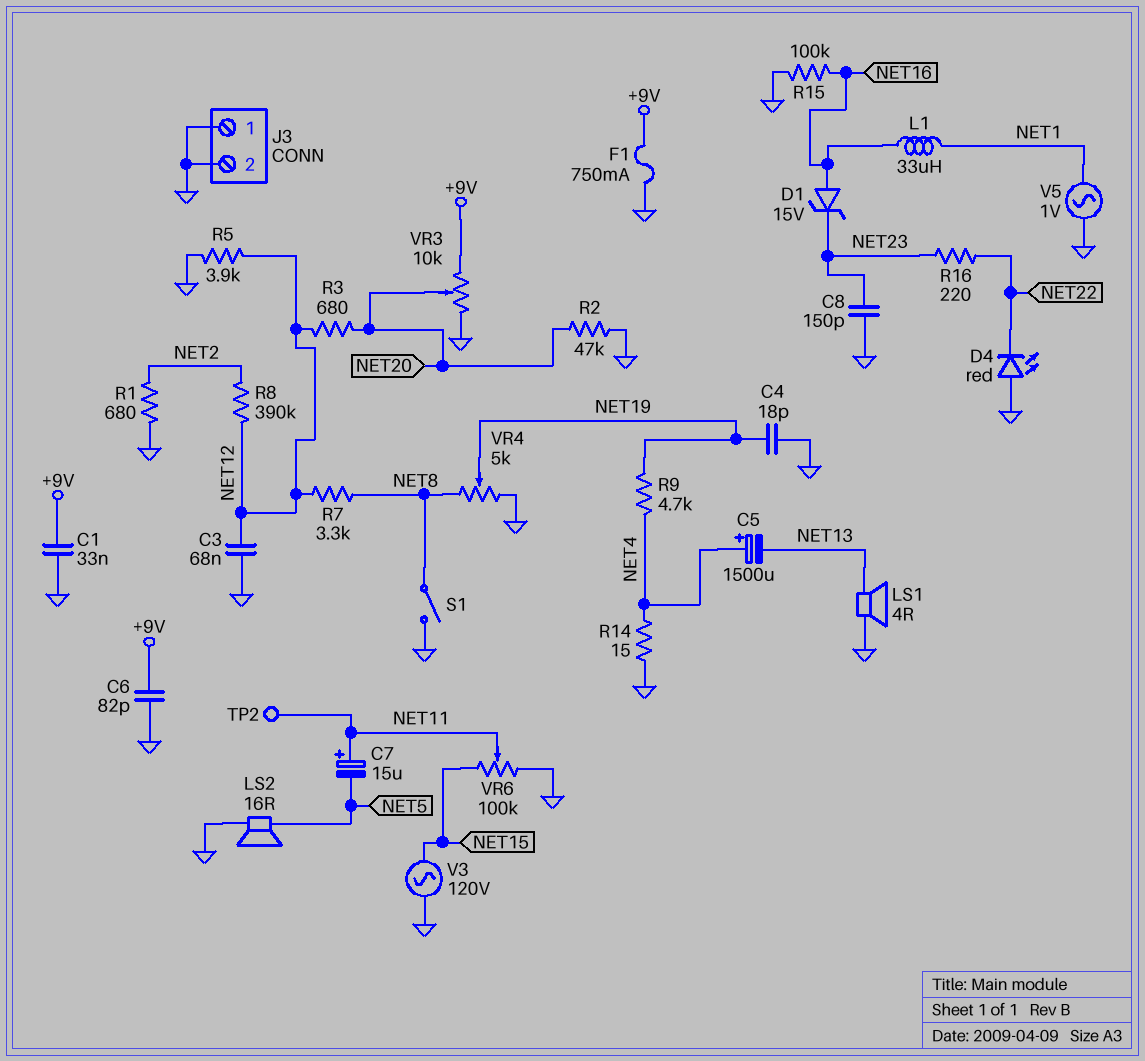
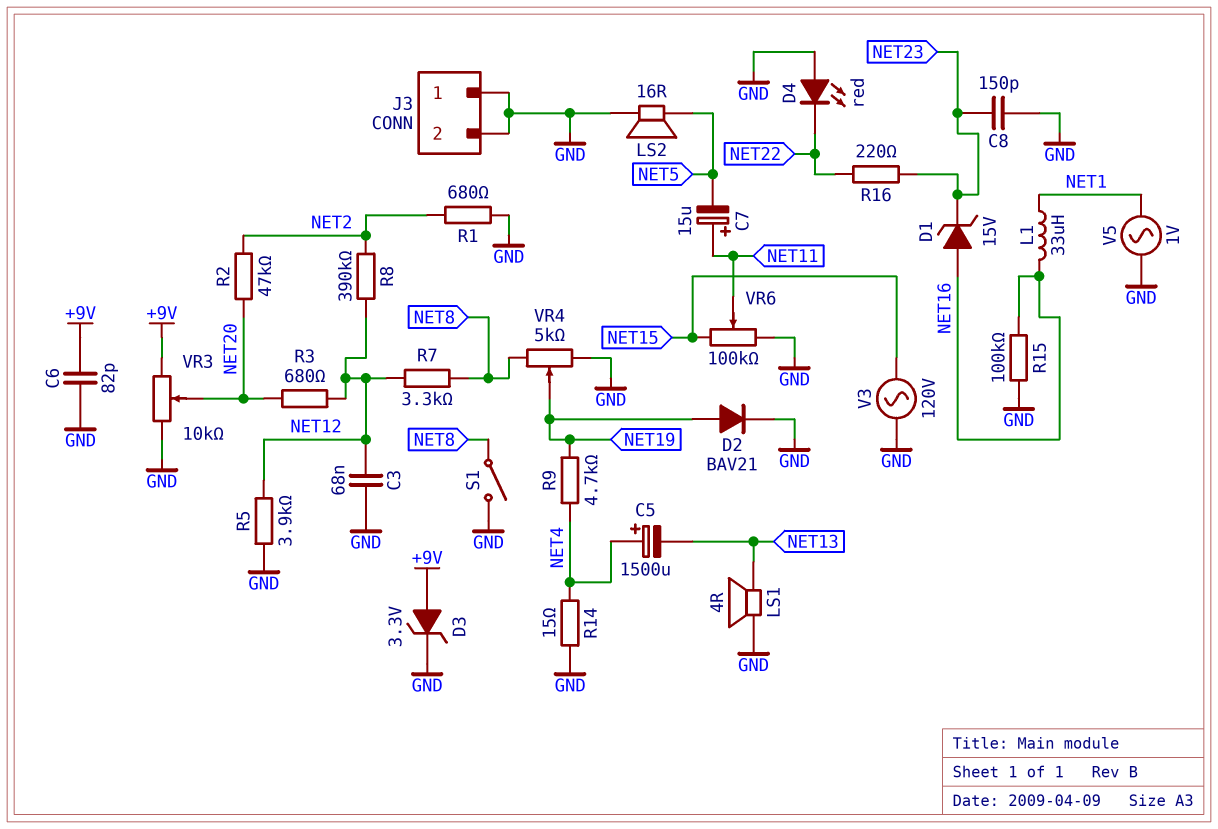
C1: 33nF (+9V, GND) -> none
C4: 18pF (GND, NET19) -> none
D2: none -> diode BAV21 (A NET19, K GND)
D3: none -> zener 3.3V (A +9V, K GND)
F1: 750mA (+9V, GND) -> none
R2: 47k (GND, NET20) -> 47k (NET2, NET20)
TP2: test point (NET11) -> none

